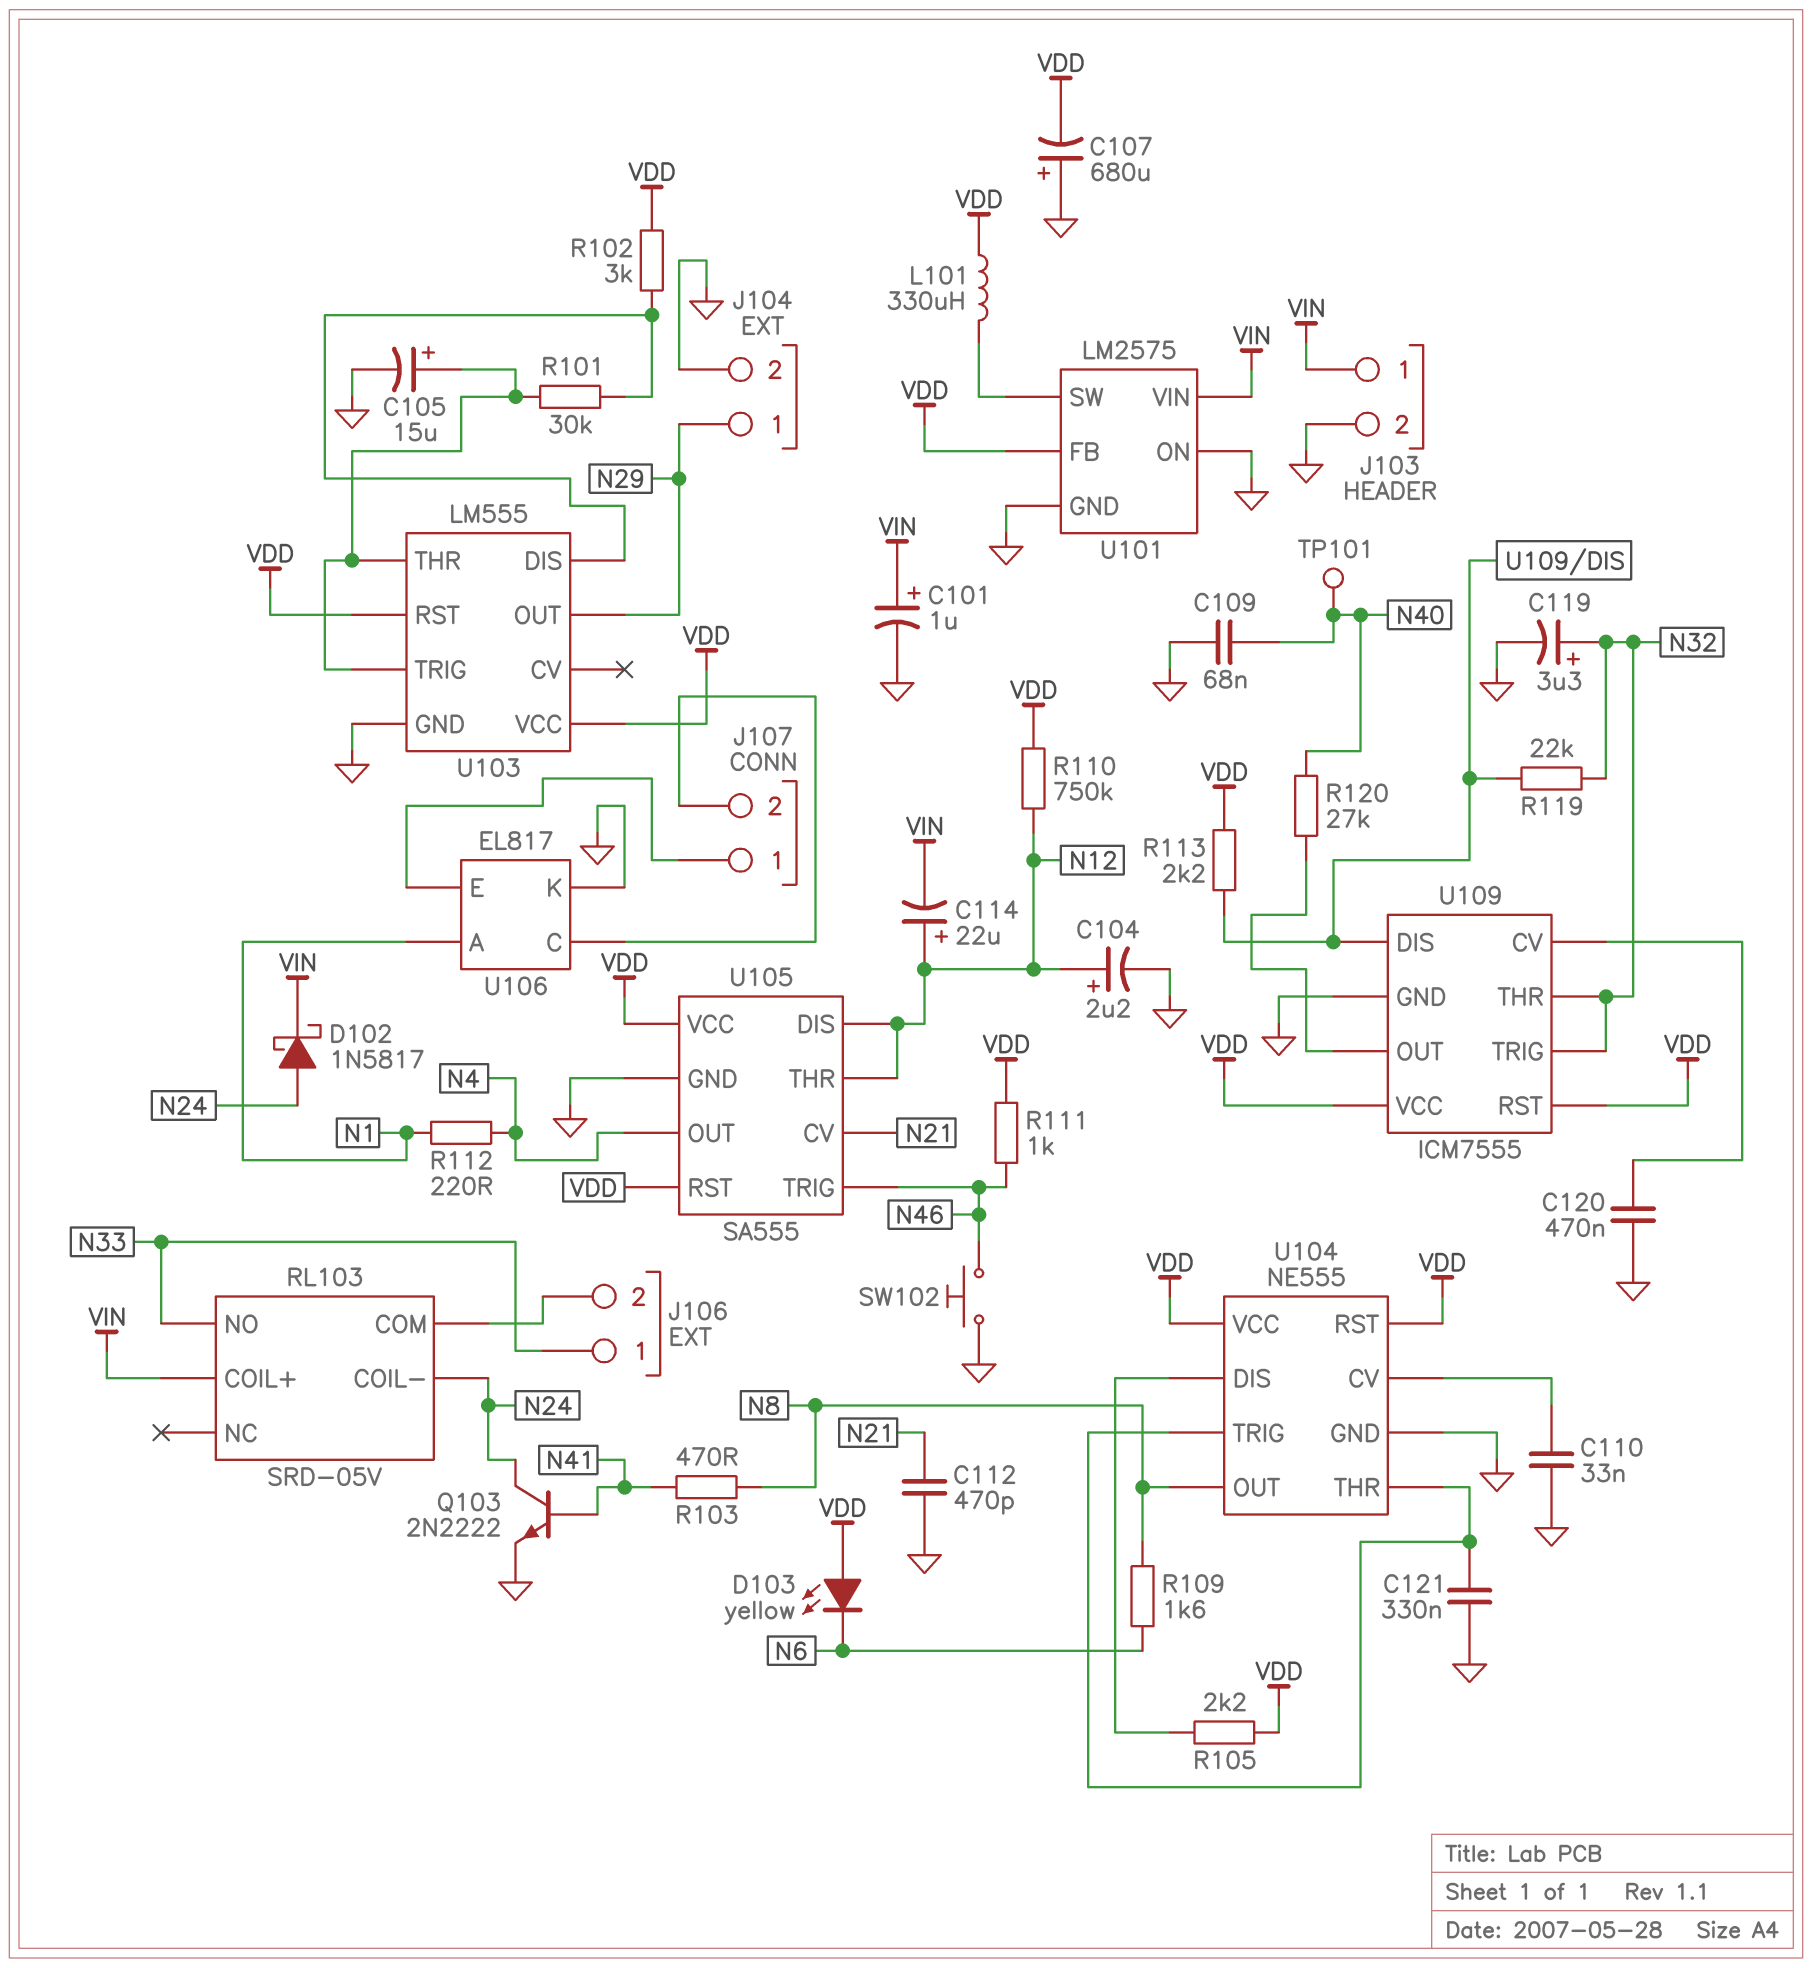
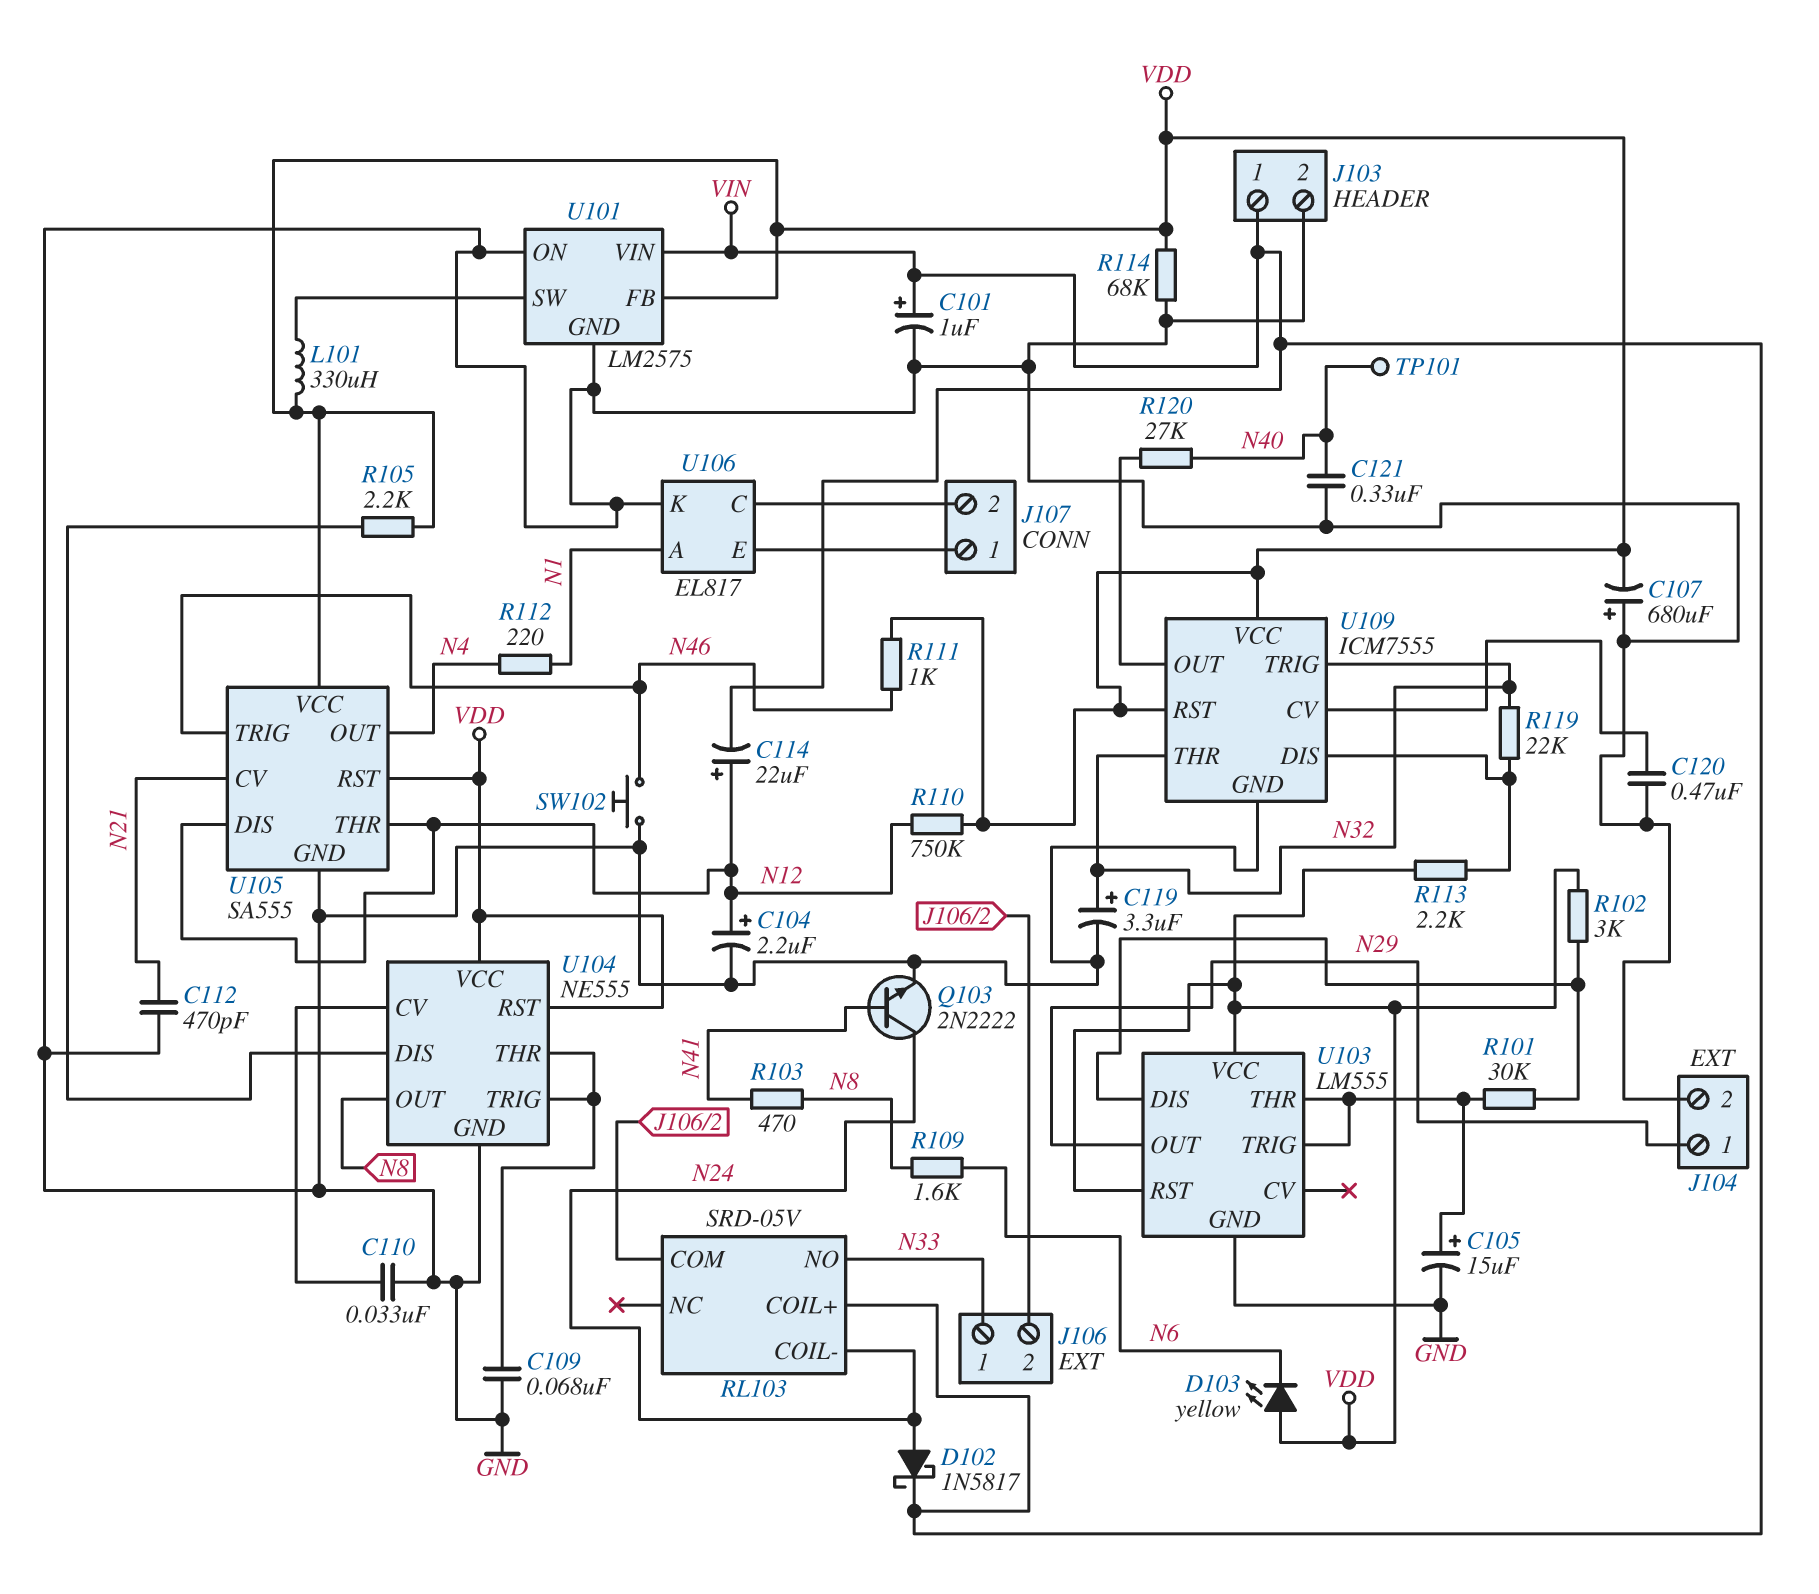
C109: 68nF (GND, N40) -> 68nF (GND, U104/THR)
C121: 330nF (GND, U104/THR) -> 330nF (GND, N40)
R114: none -> 68k (GND, VDD)

